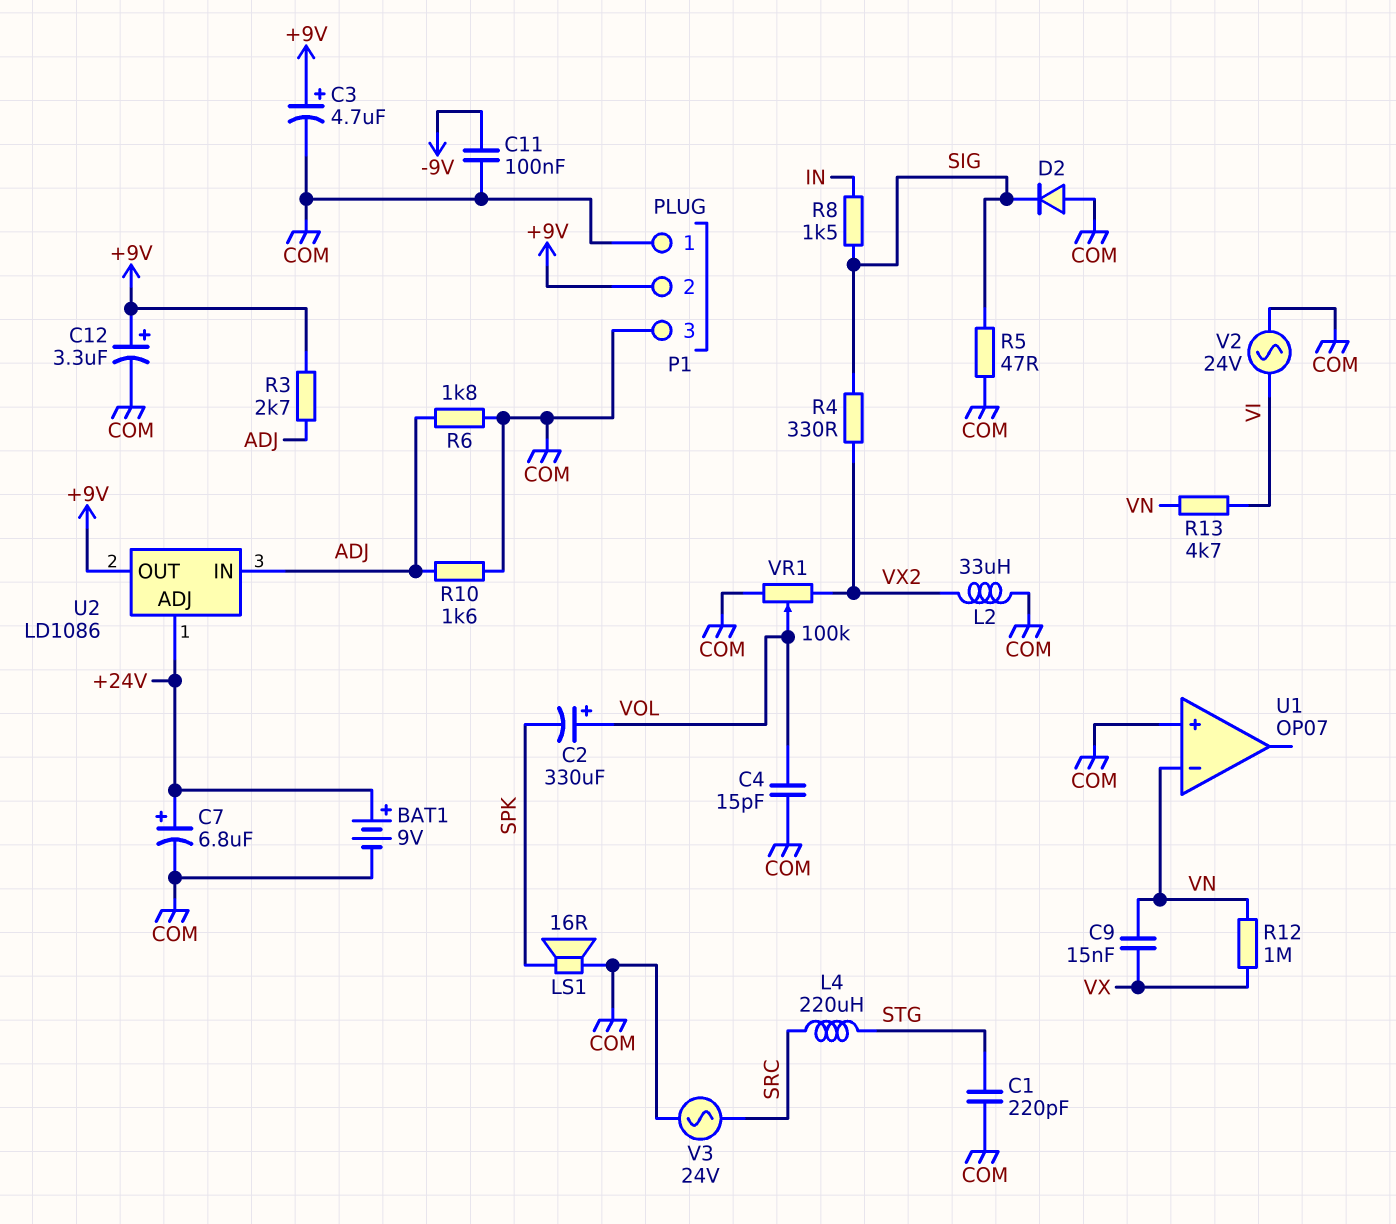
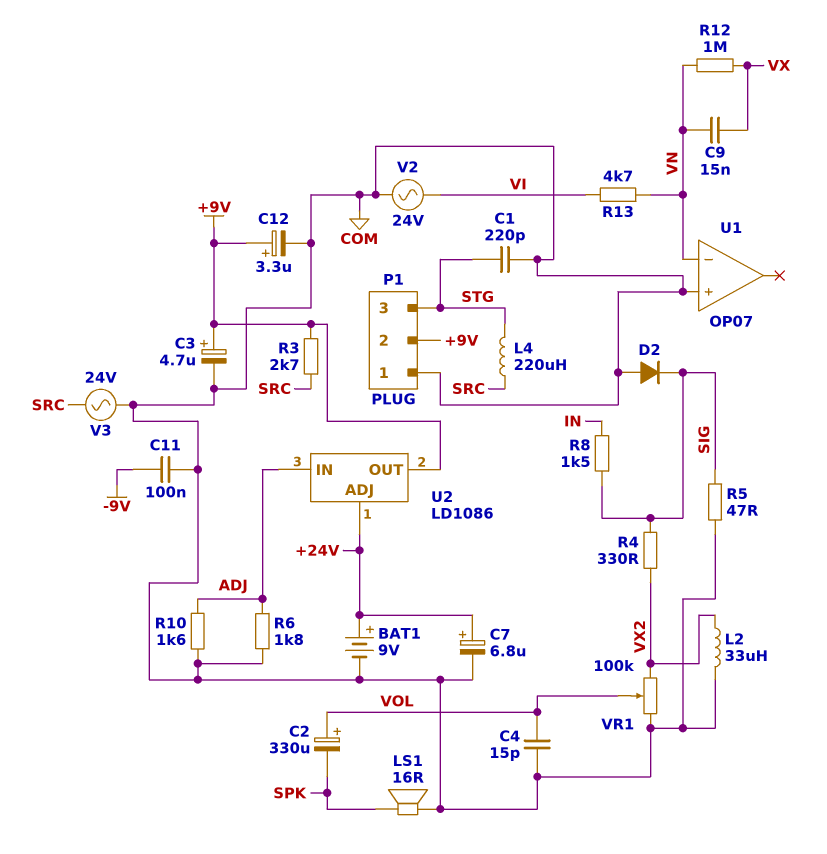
P1 pin 3: COM -> STG
R3: 2.7k (+9V, ADJ) -> 2.7k (+9V, SRC)

